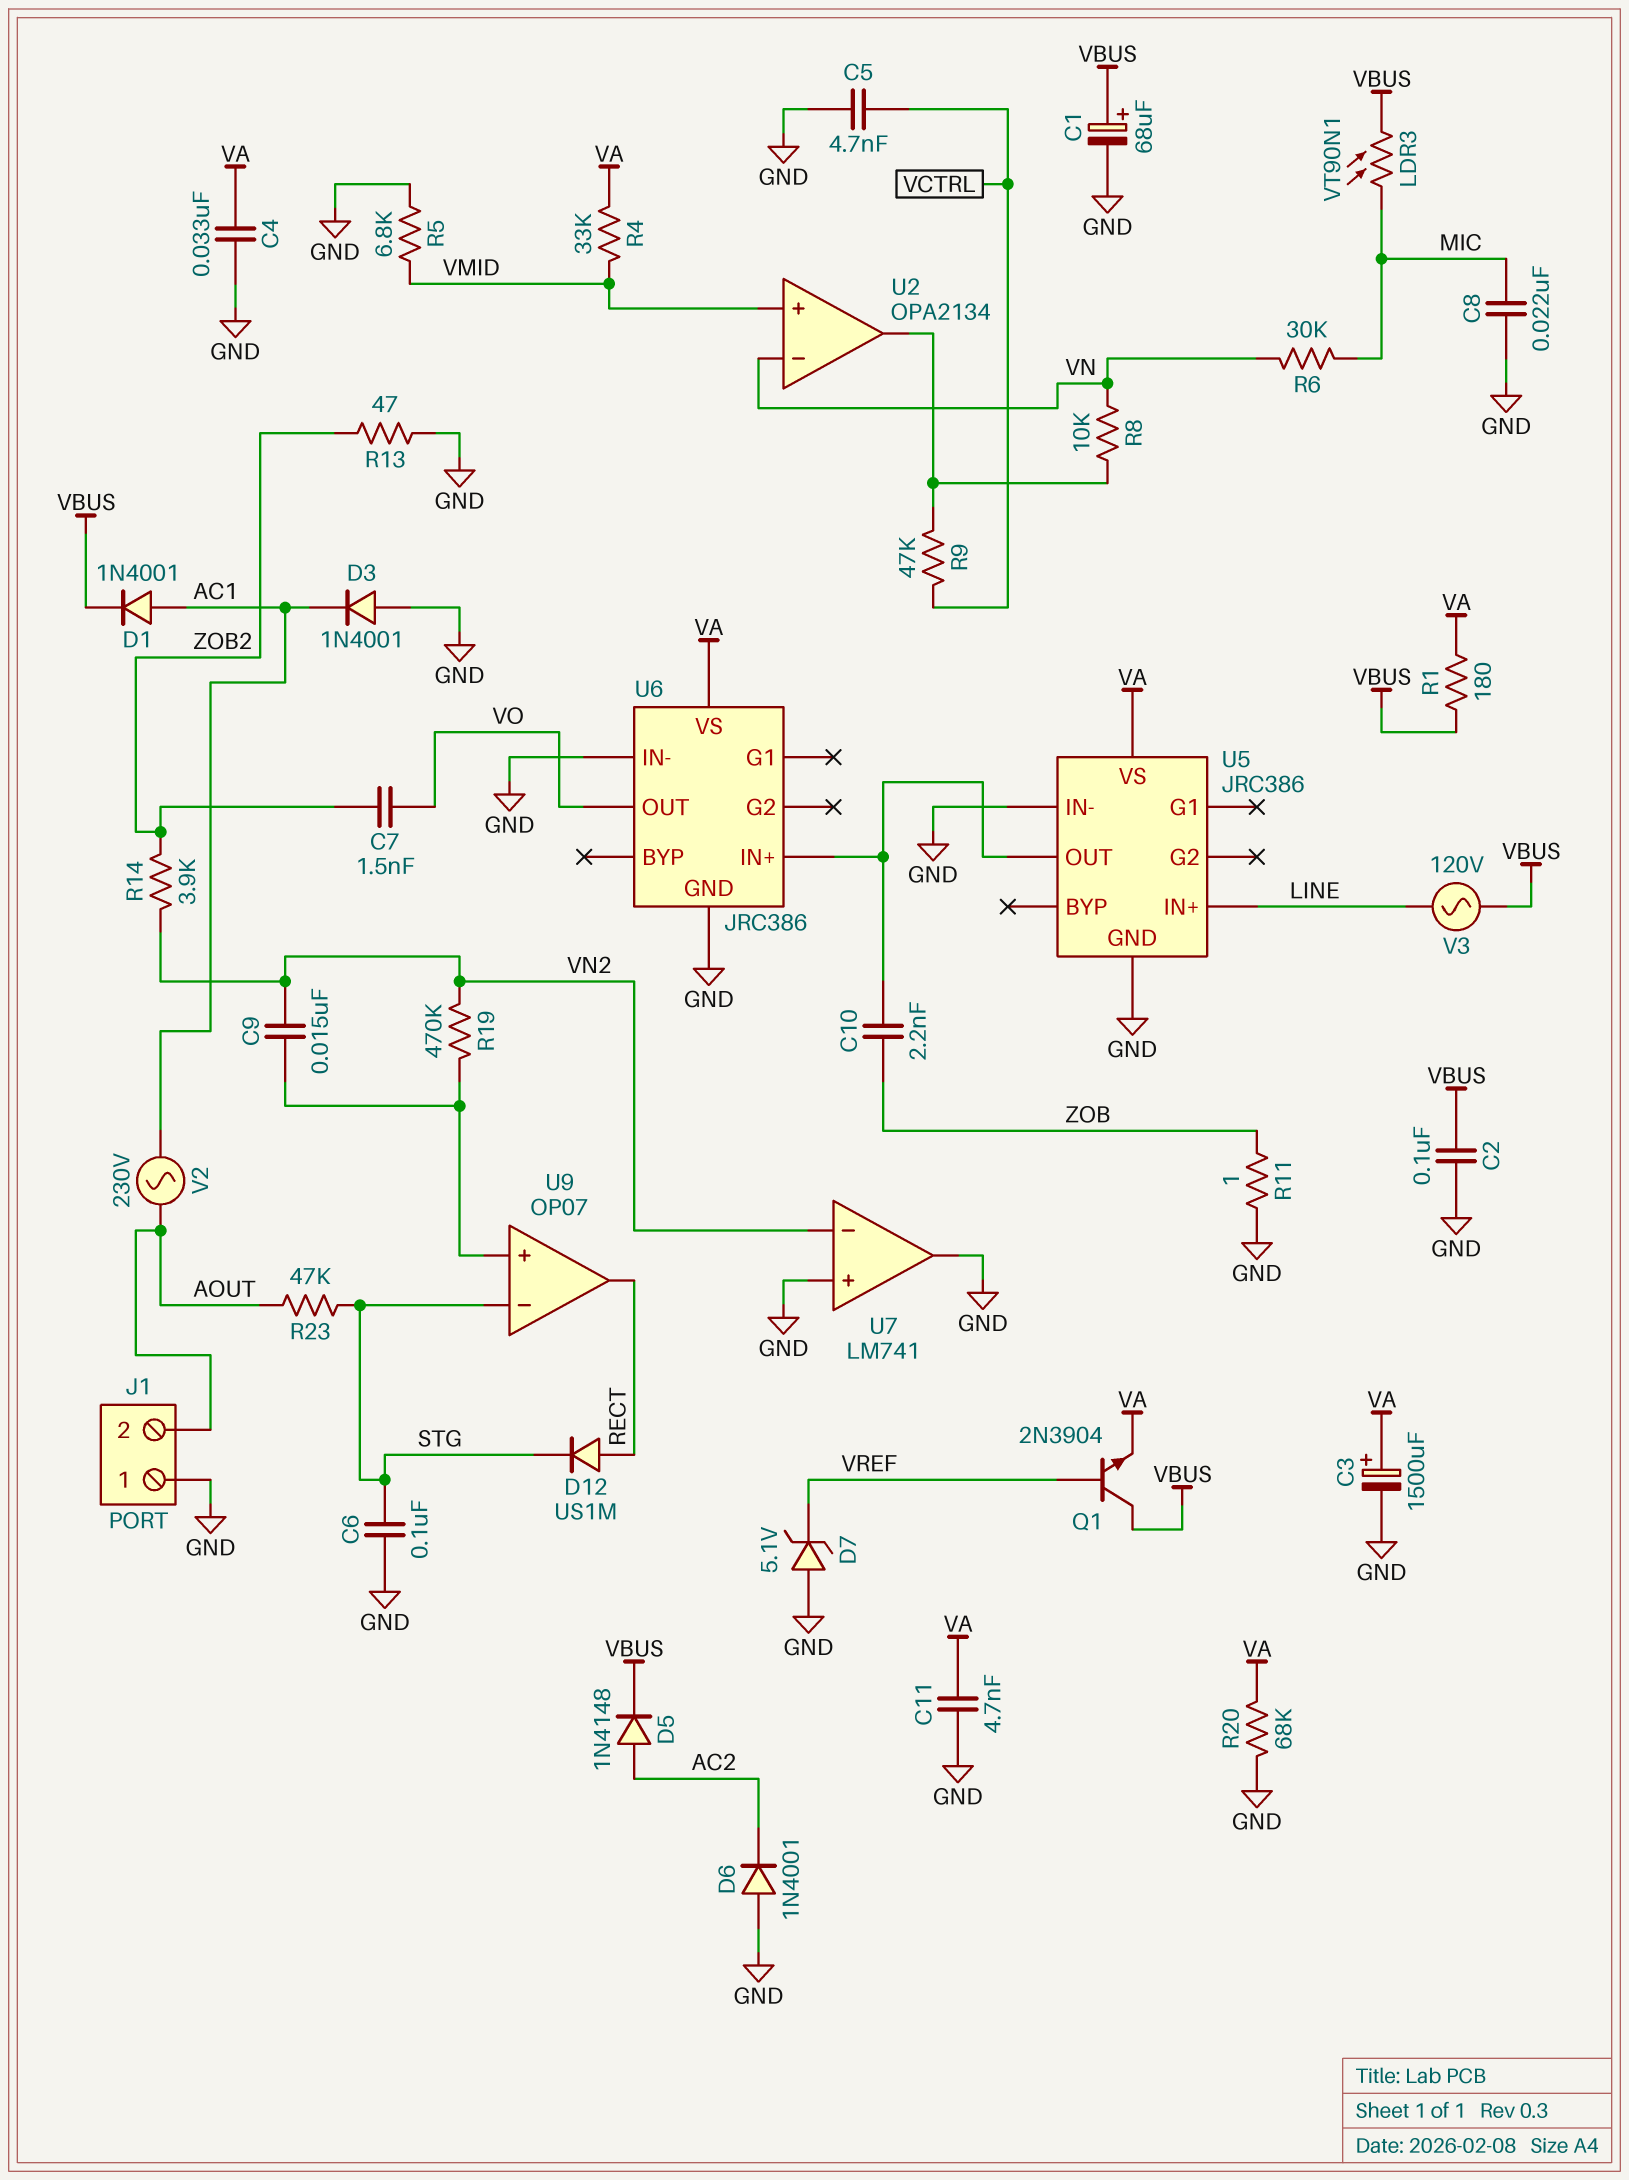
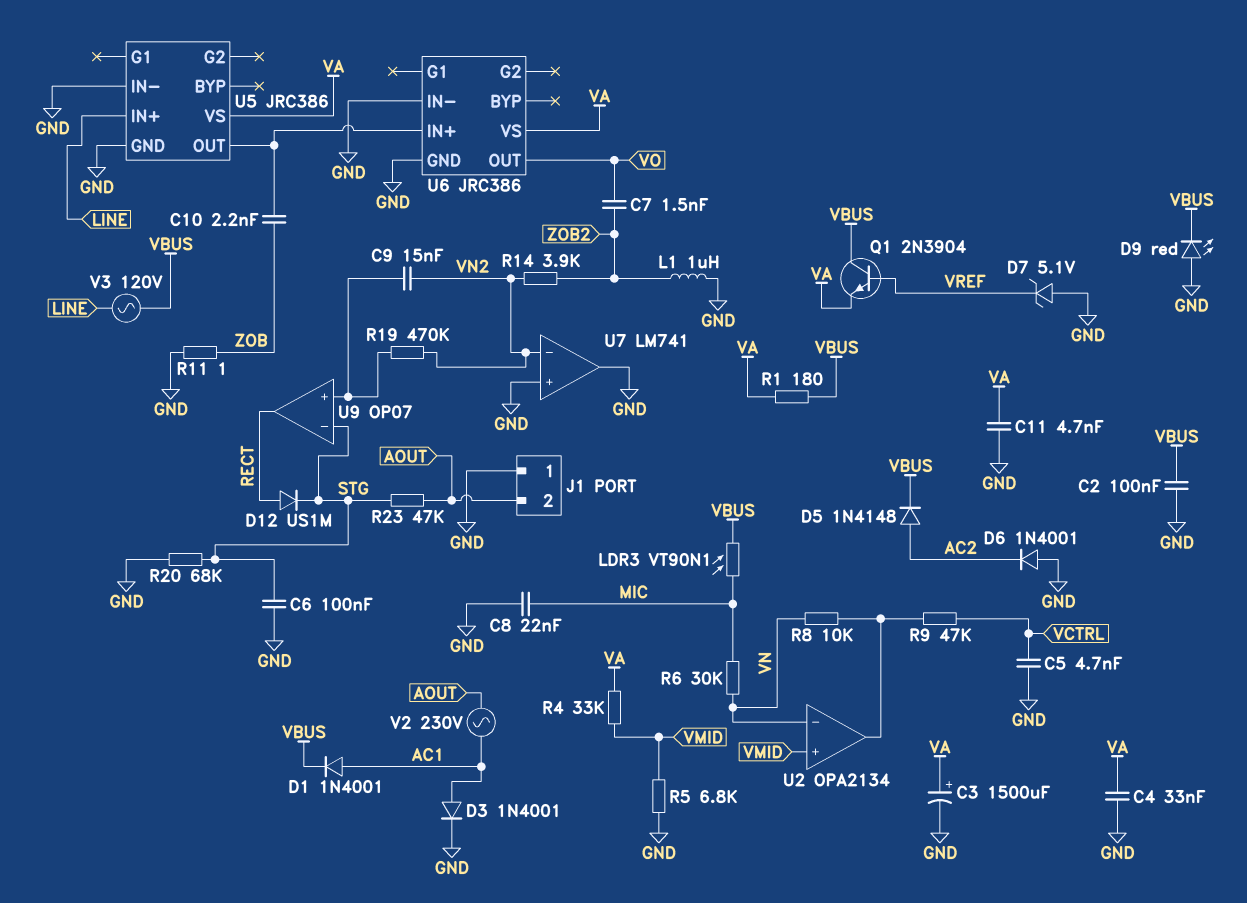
C1: 68uF (plus VBUS, minus GND) -> none
D3: diode 1N4001 (A GND, K AC1) -> diode 1N4001 (A AC1, K GND)
D9: none -> LED red (A GND, K VBUS)
L1: none -> 1uH (GND, ZOB2)
R13: 47 (GND, ZOB2) -> none
R20: 68k (GND, VA) -> 68k (GND, STG)

